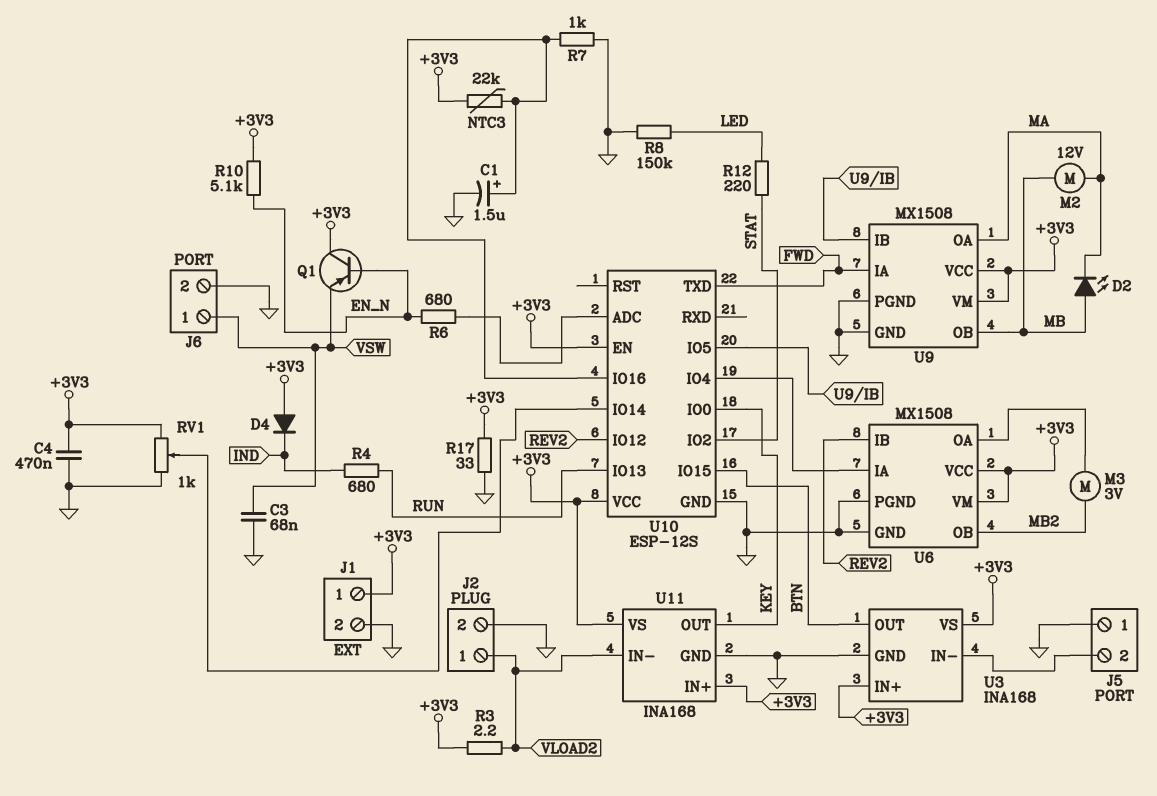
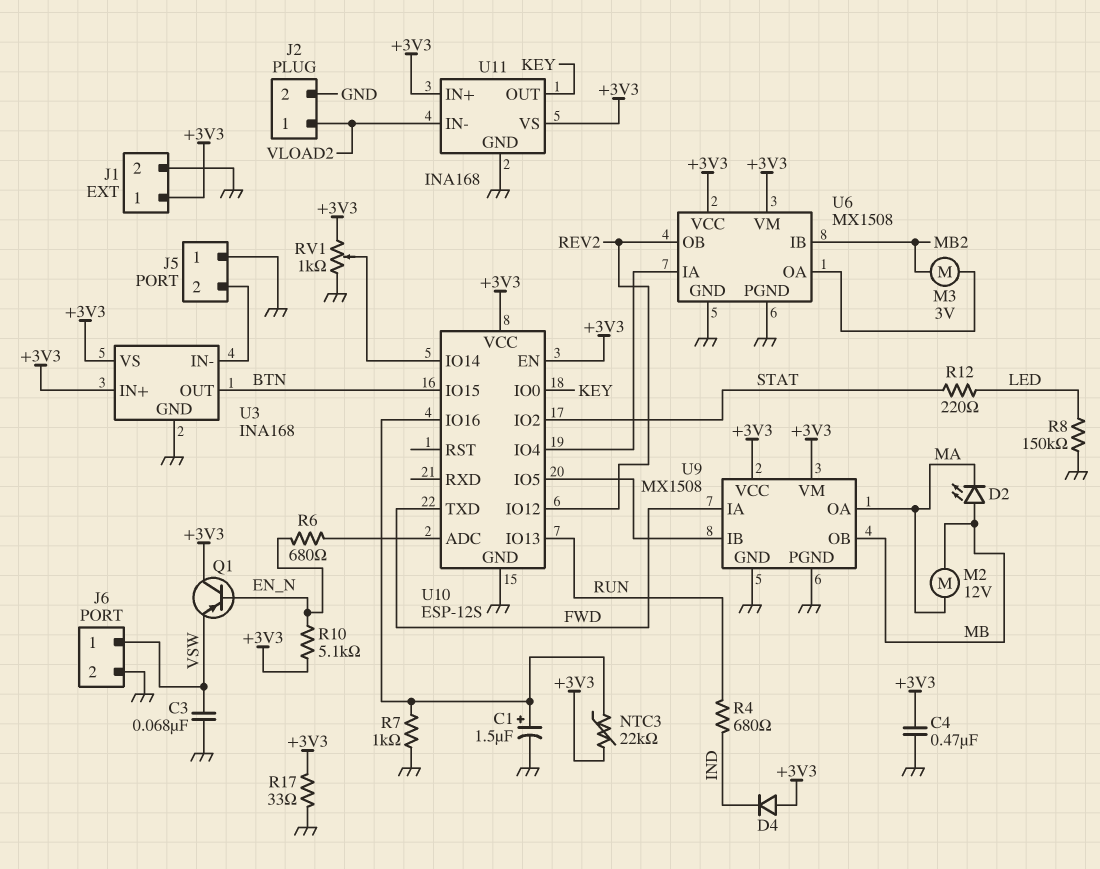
R3: 2.2 (+3V3, VLOAD2) -> none
U6 pin IB: REV2 -> MB2
U6 pin OB: MB2 -> REV2

